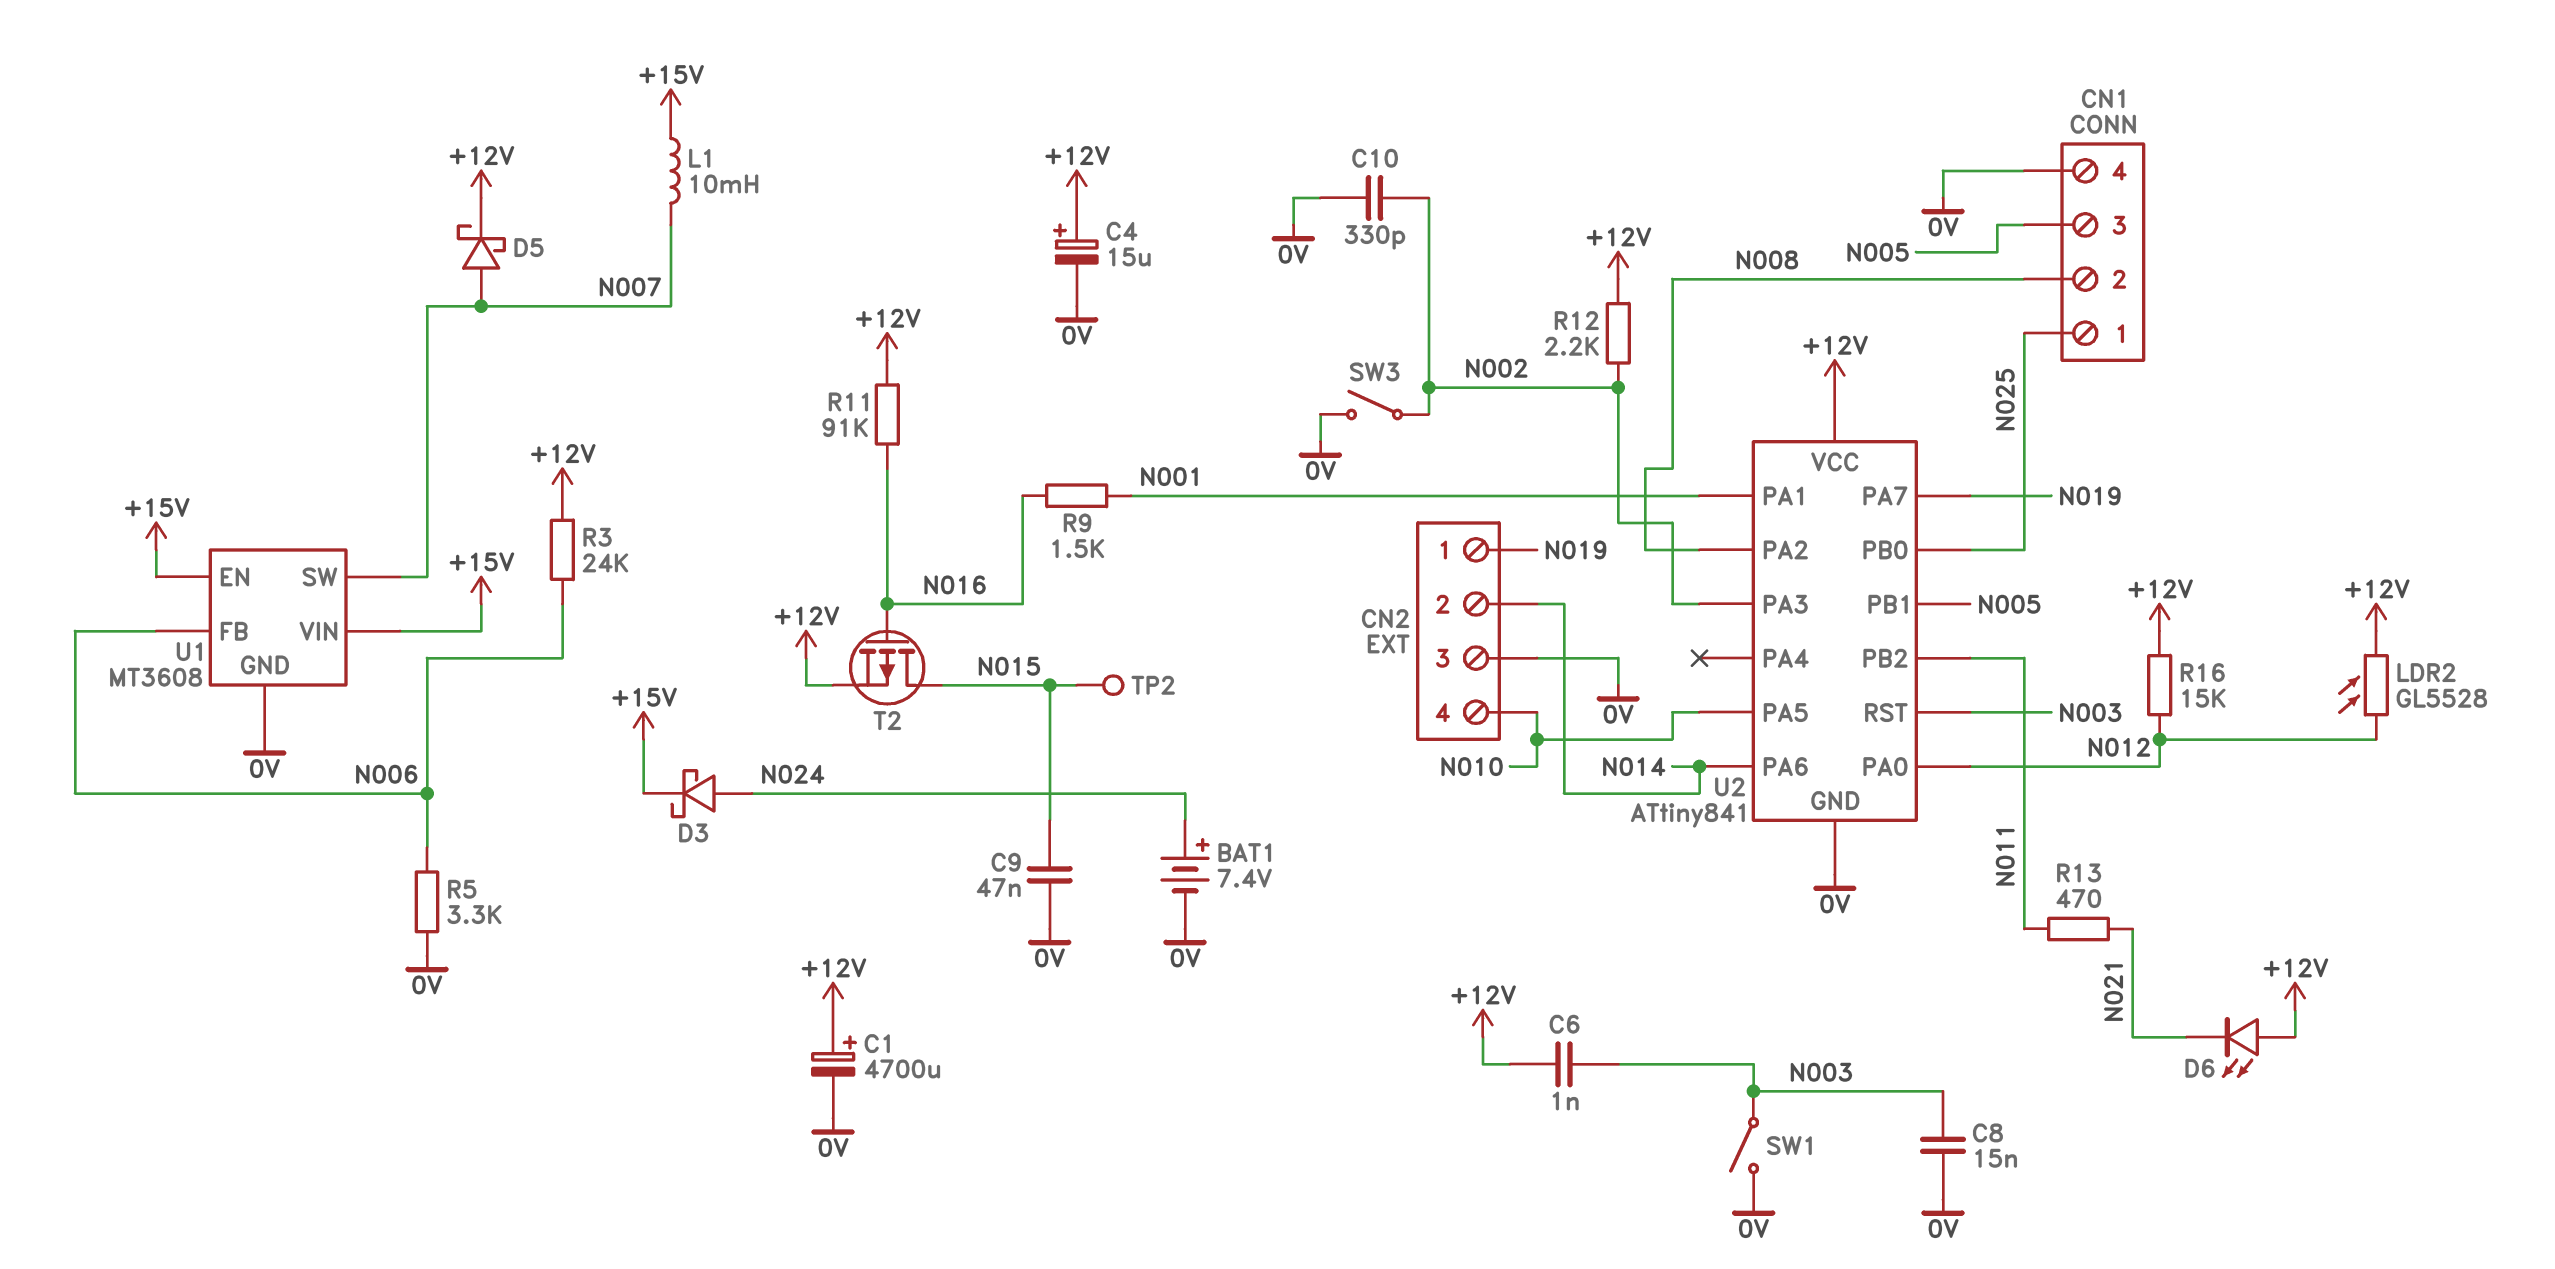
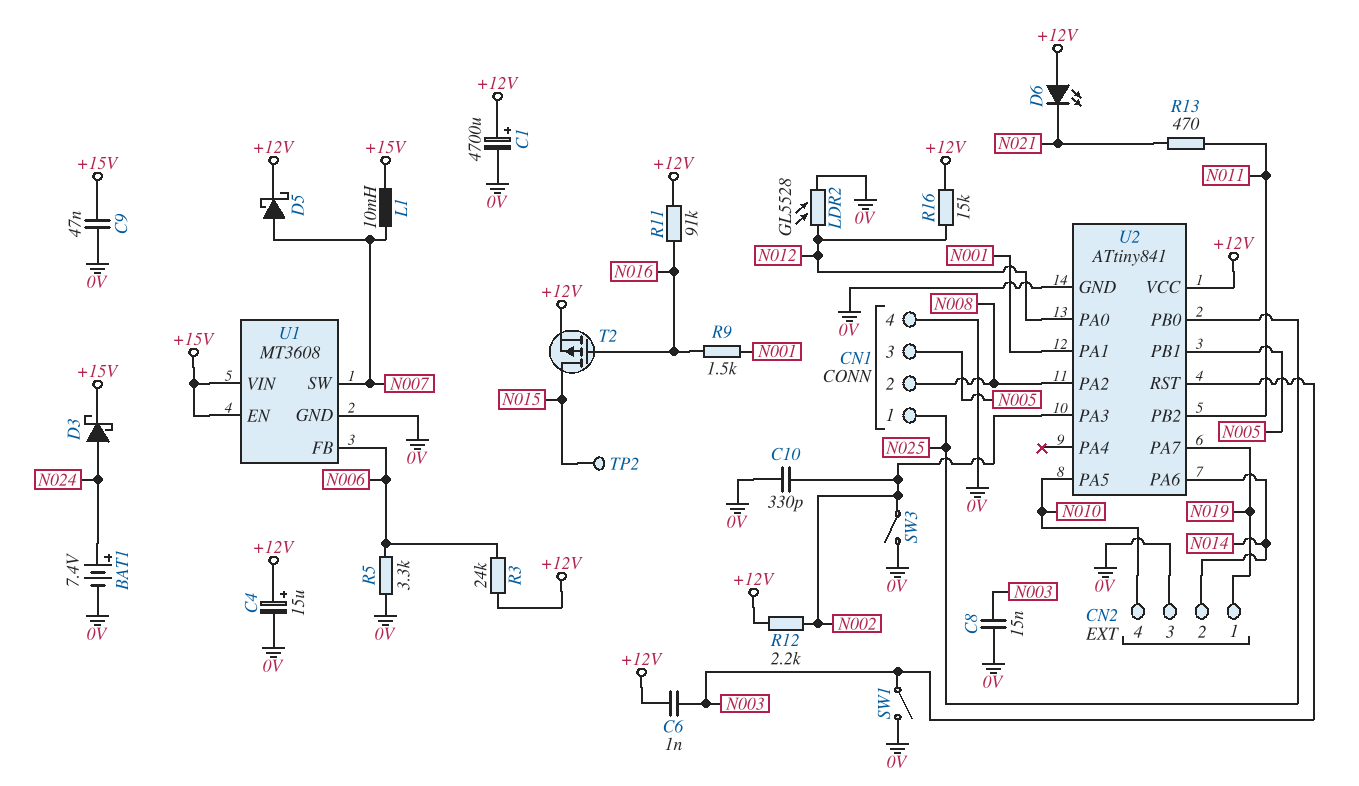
C9: 47nF (0V, N015) -> 47nF (+15V, 0V)
LDR2: GL5528 (+12V, N012) -> GL5528 (0V, N012)

